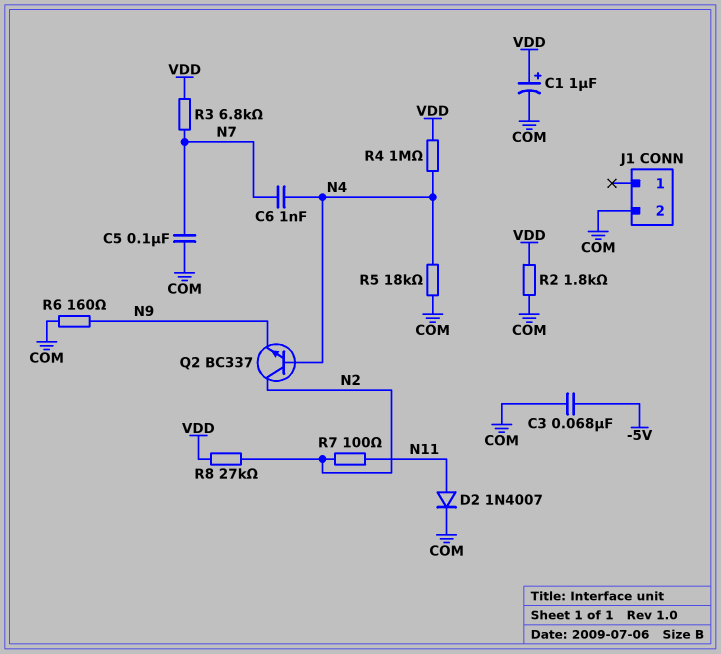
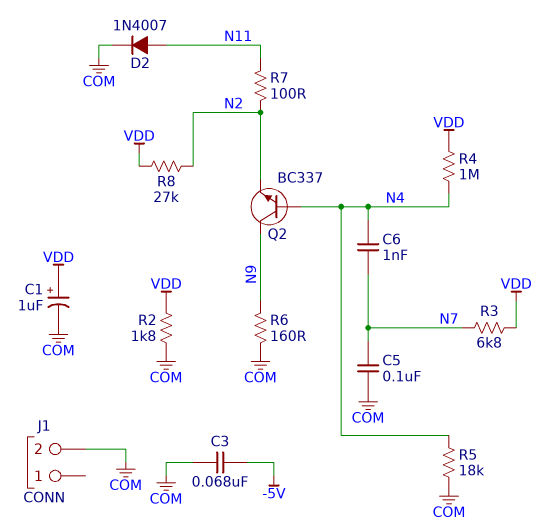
Q2: NPN BC337 (B N4, C N2, E N9) -> NPN BC337 (B N4, C N9, E N2)

